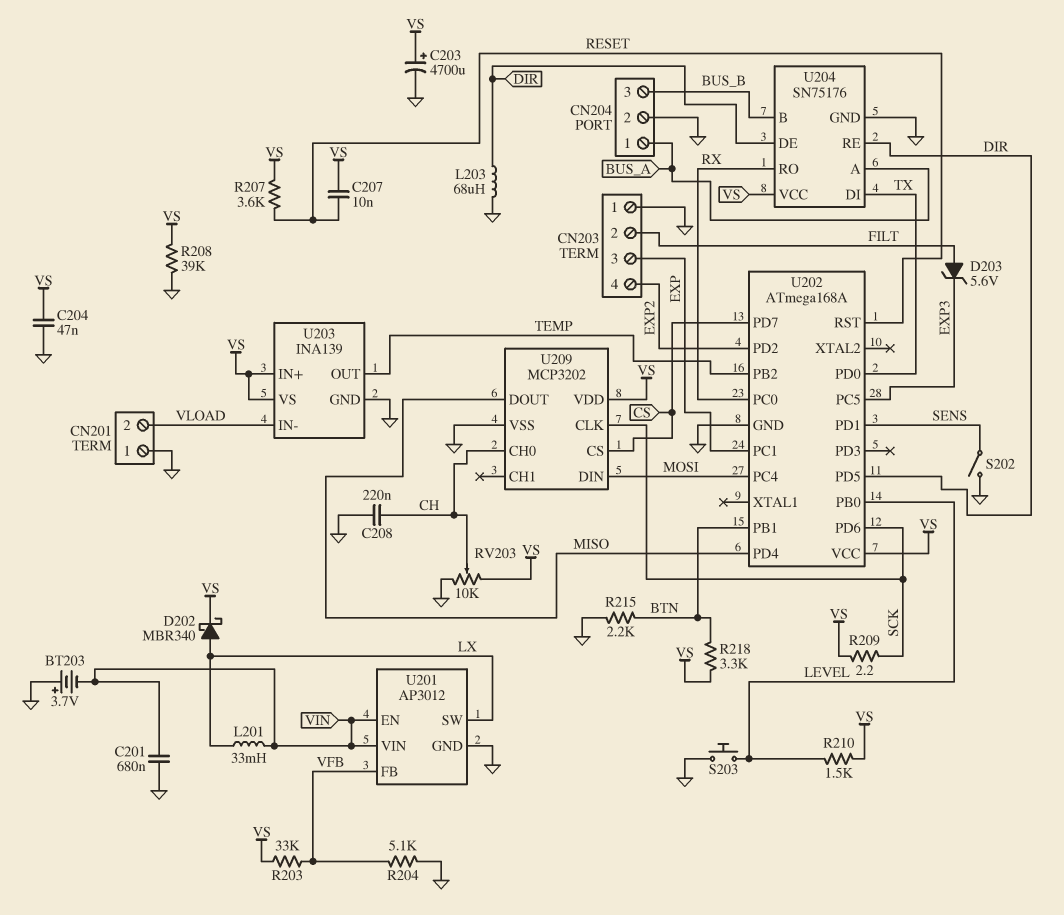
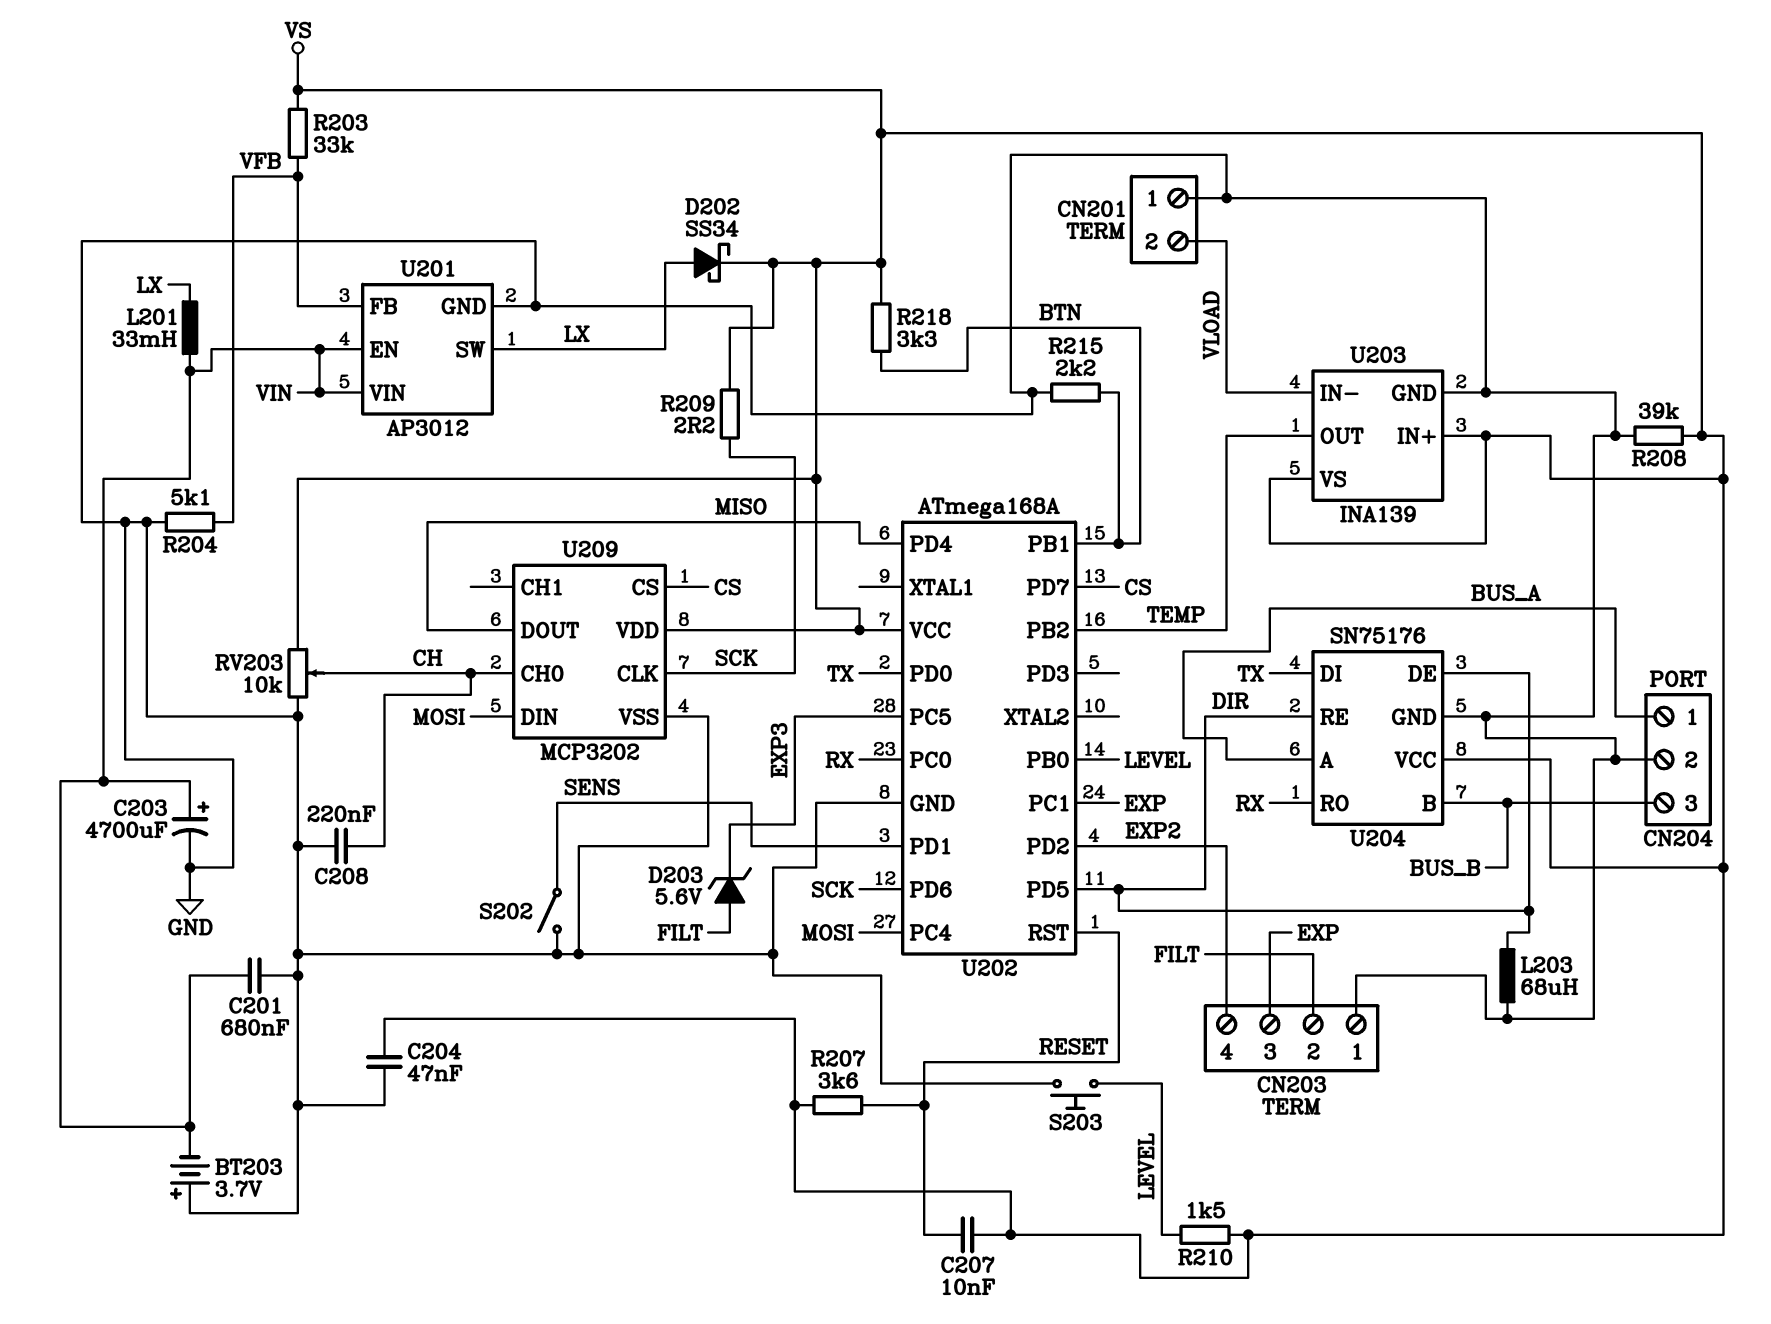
C203: 4700uF (plus VS, minus GND) -> 4700uF (plus VIN, minus GND)
D202: schottky MBR340 (A LX, K VS) -> schottky SS34 (A LX, K VS)

